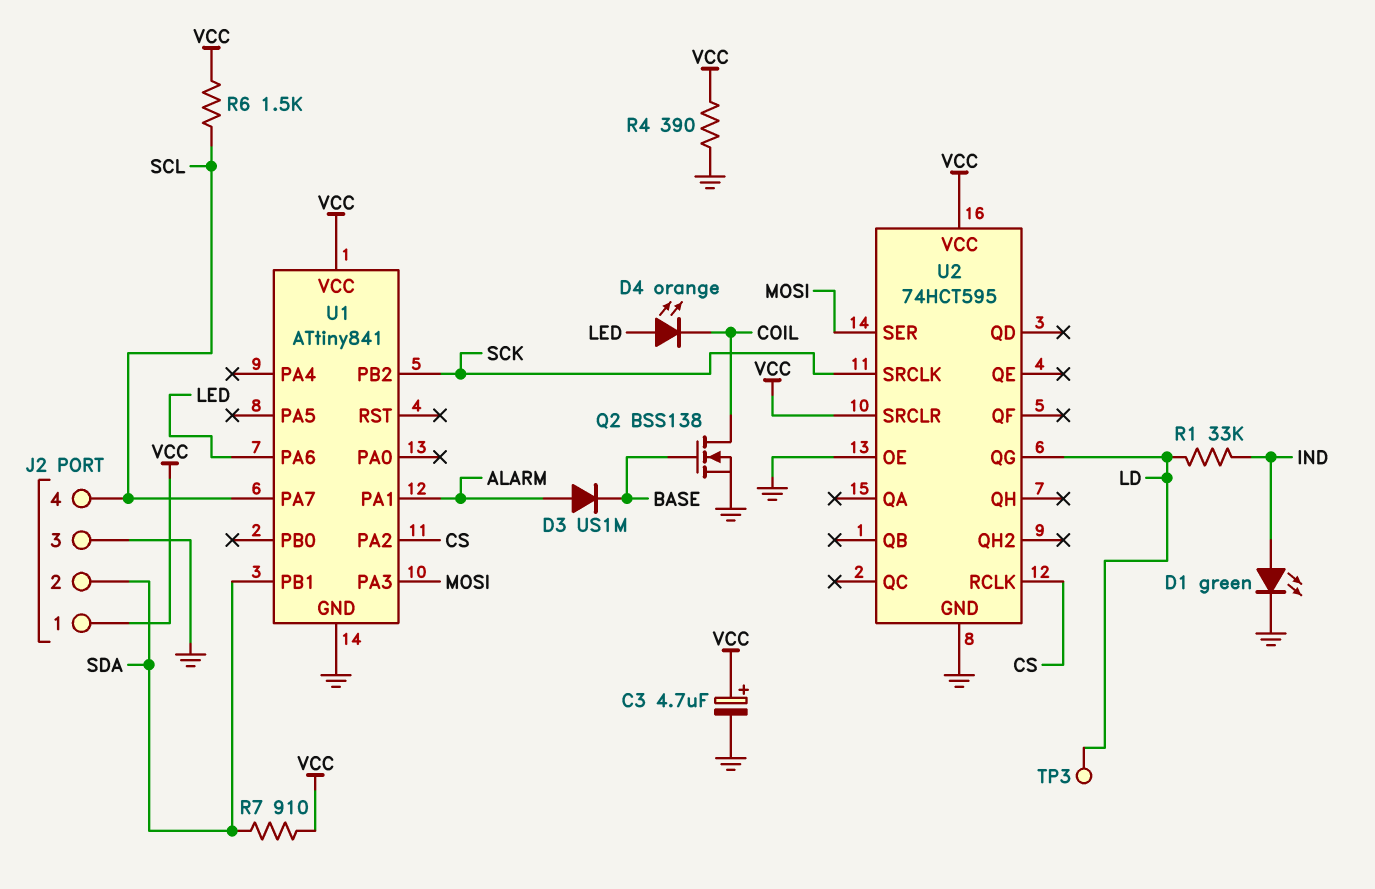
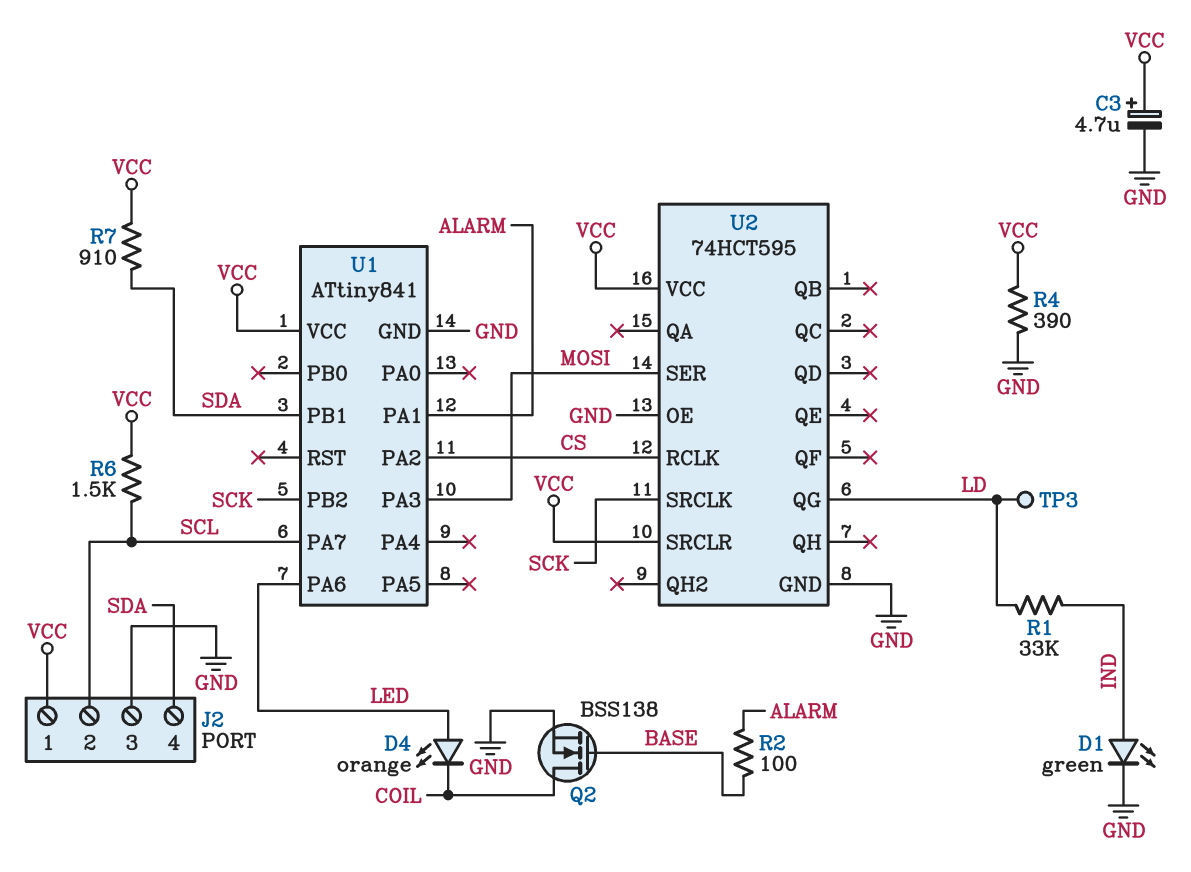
D3: diode US1M (A ALARM, K BASE) -> none
J2 pin 2: SDA -> SCL
J2 pin 4: SCL -> SDA
R2: none -> 100 (ALARM, BASE)

